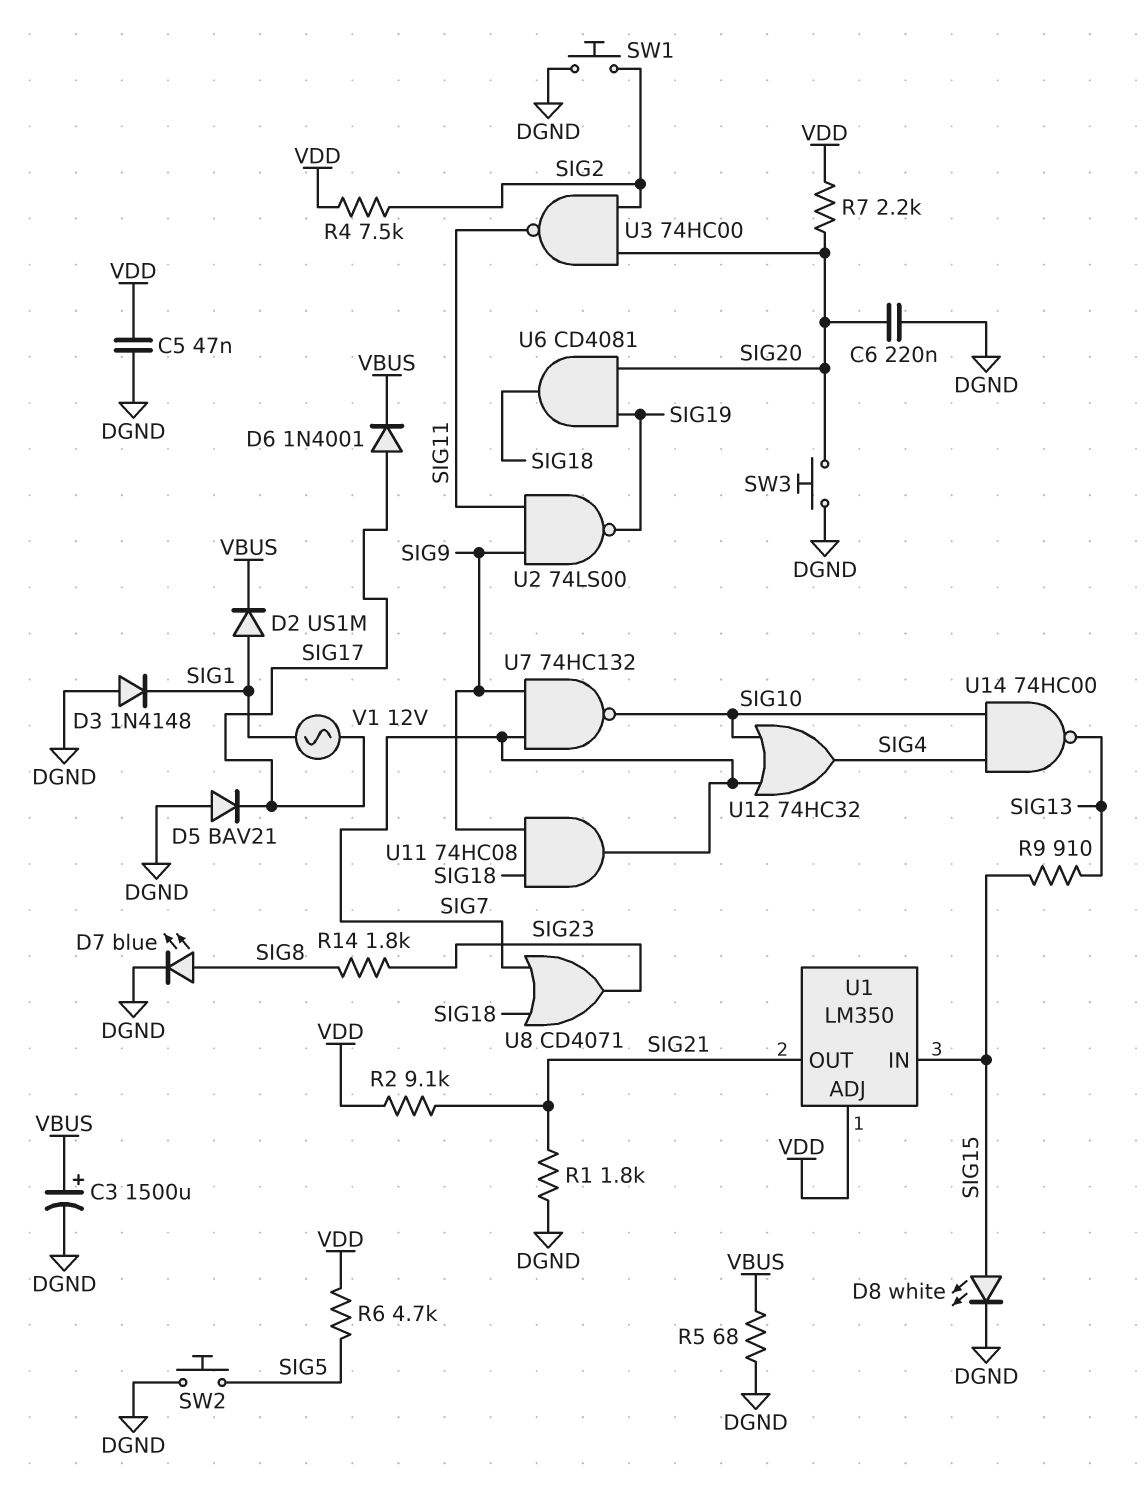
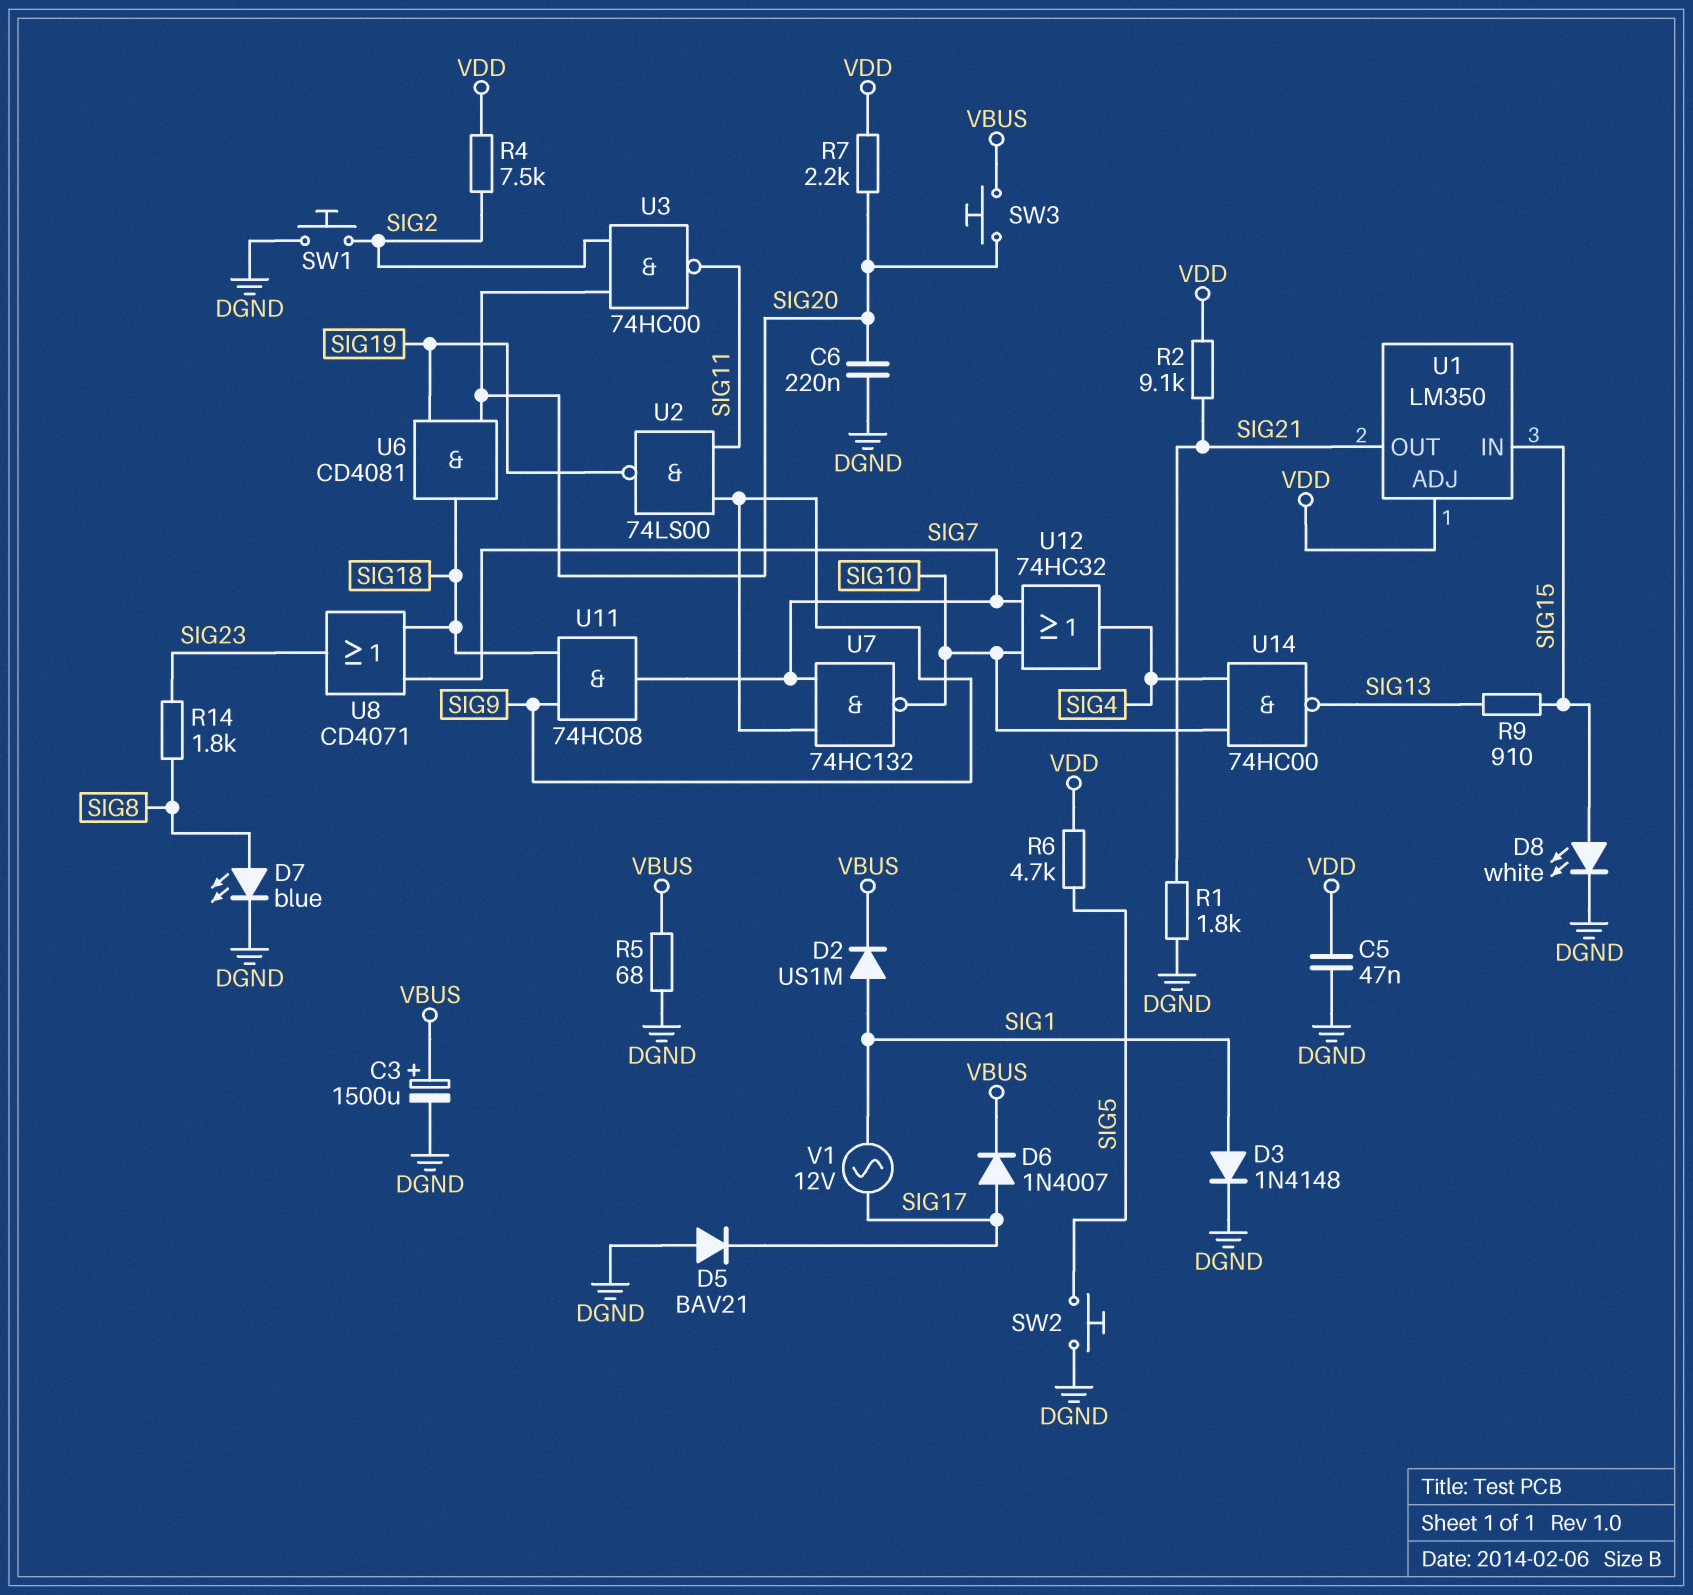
D3: diode 1N4148 (A DGND, K SIG1) -> diode 1N4148 (A SIG1, K DGND)
D6: diode 1N4001 (A SIG17, K VBUS) -> diode 1N4007 (A SIG17, K VBUS)
SW3: button (DGND, SIG20) -> button (SIG20, VBUS)

